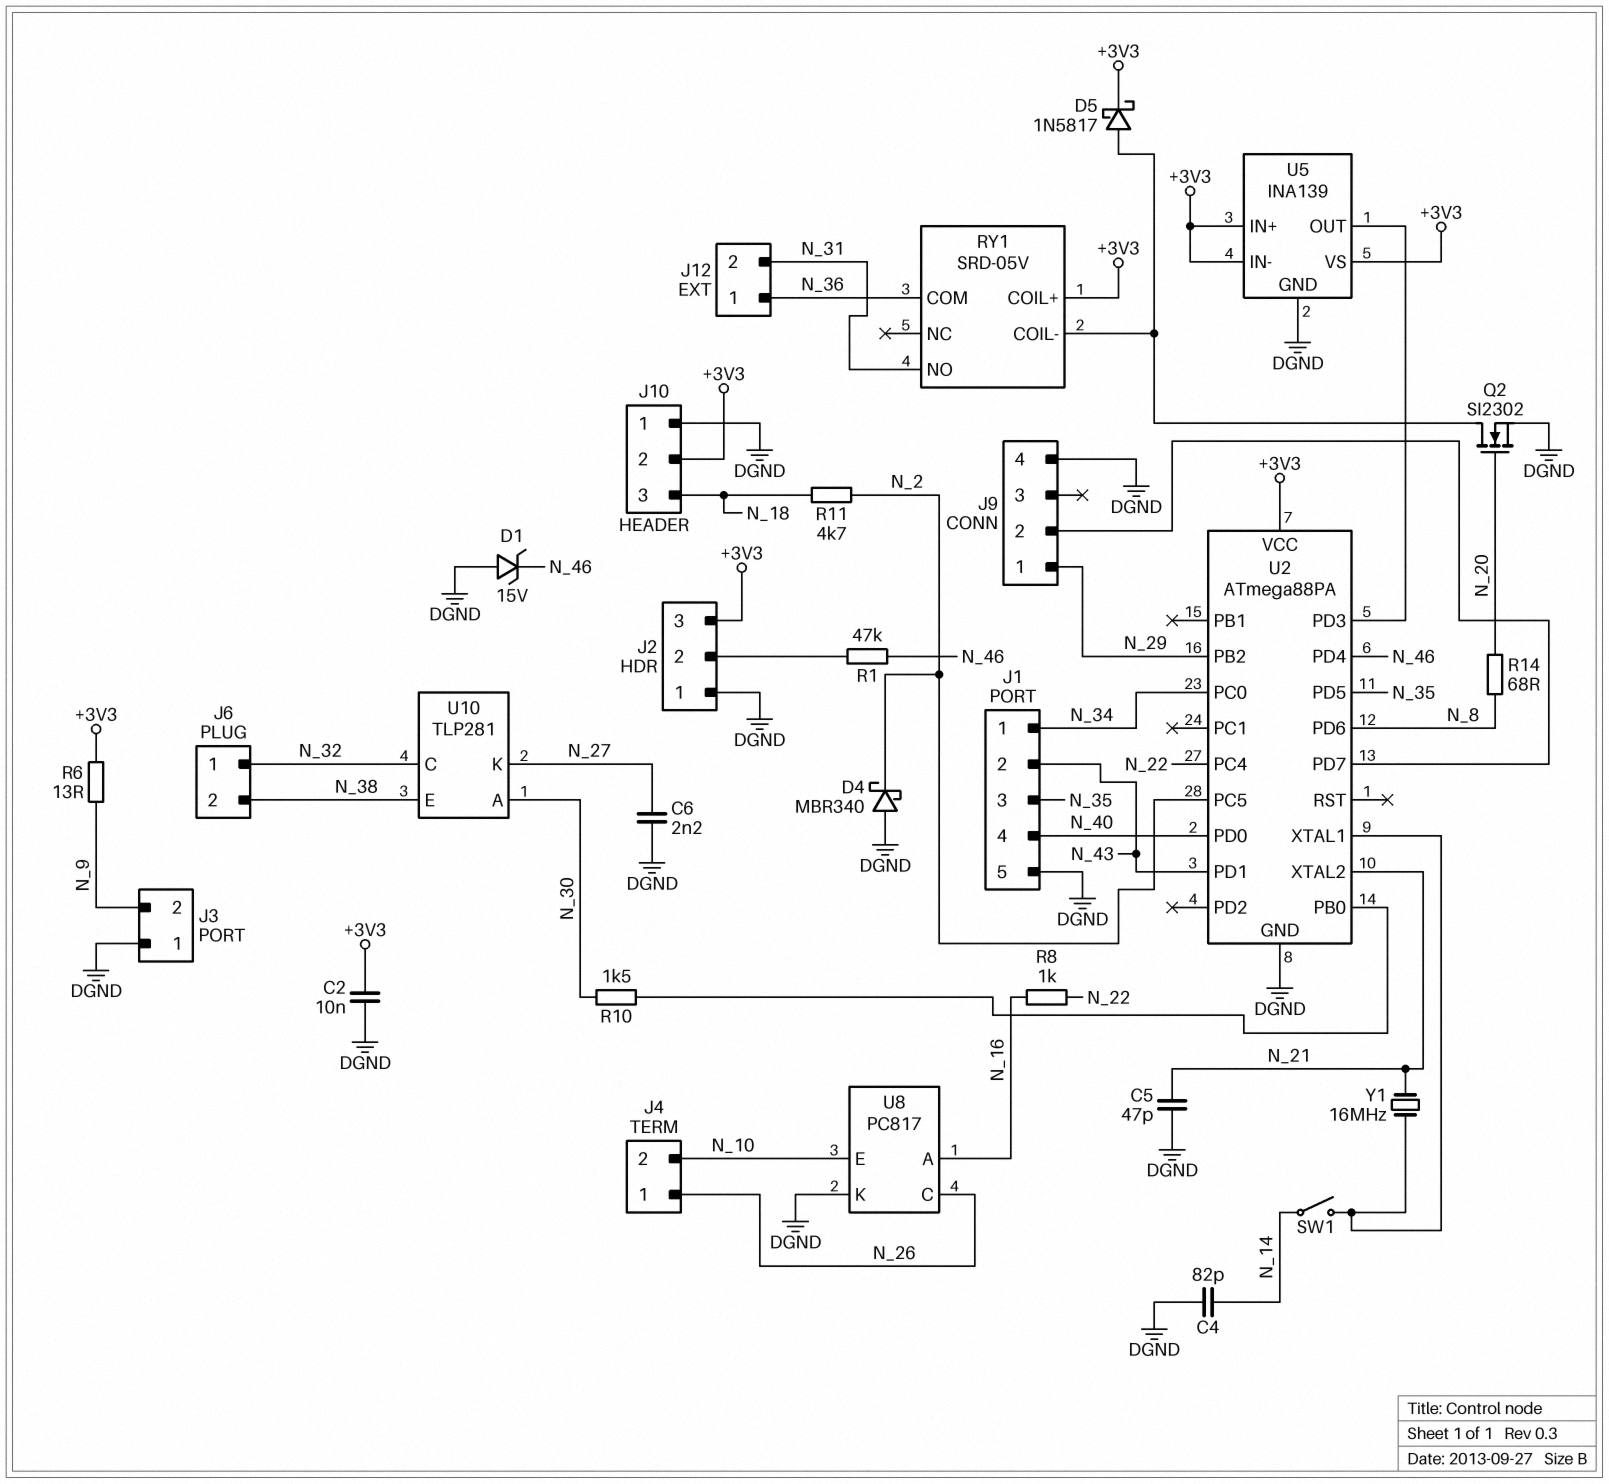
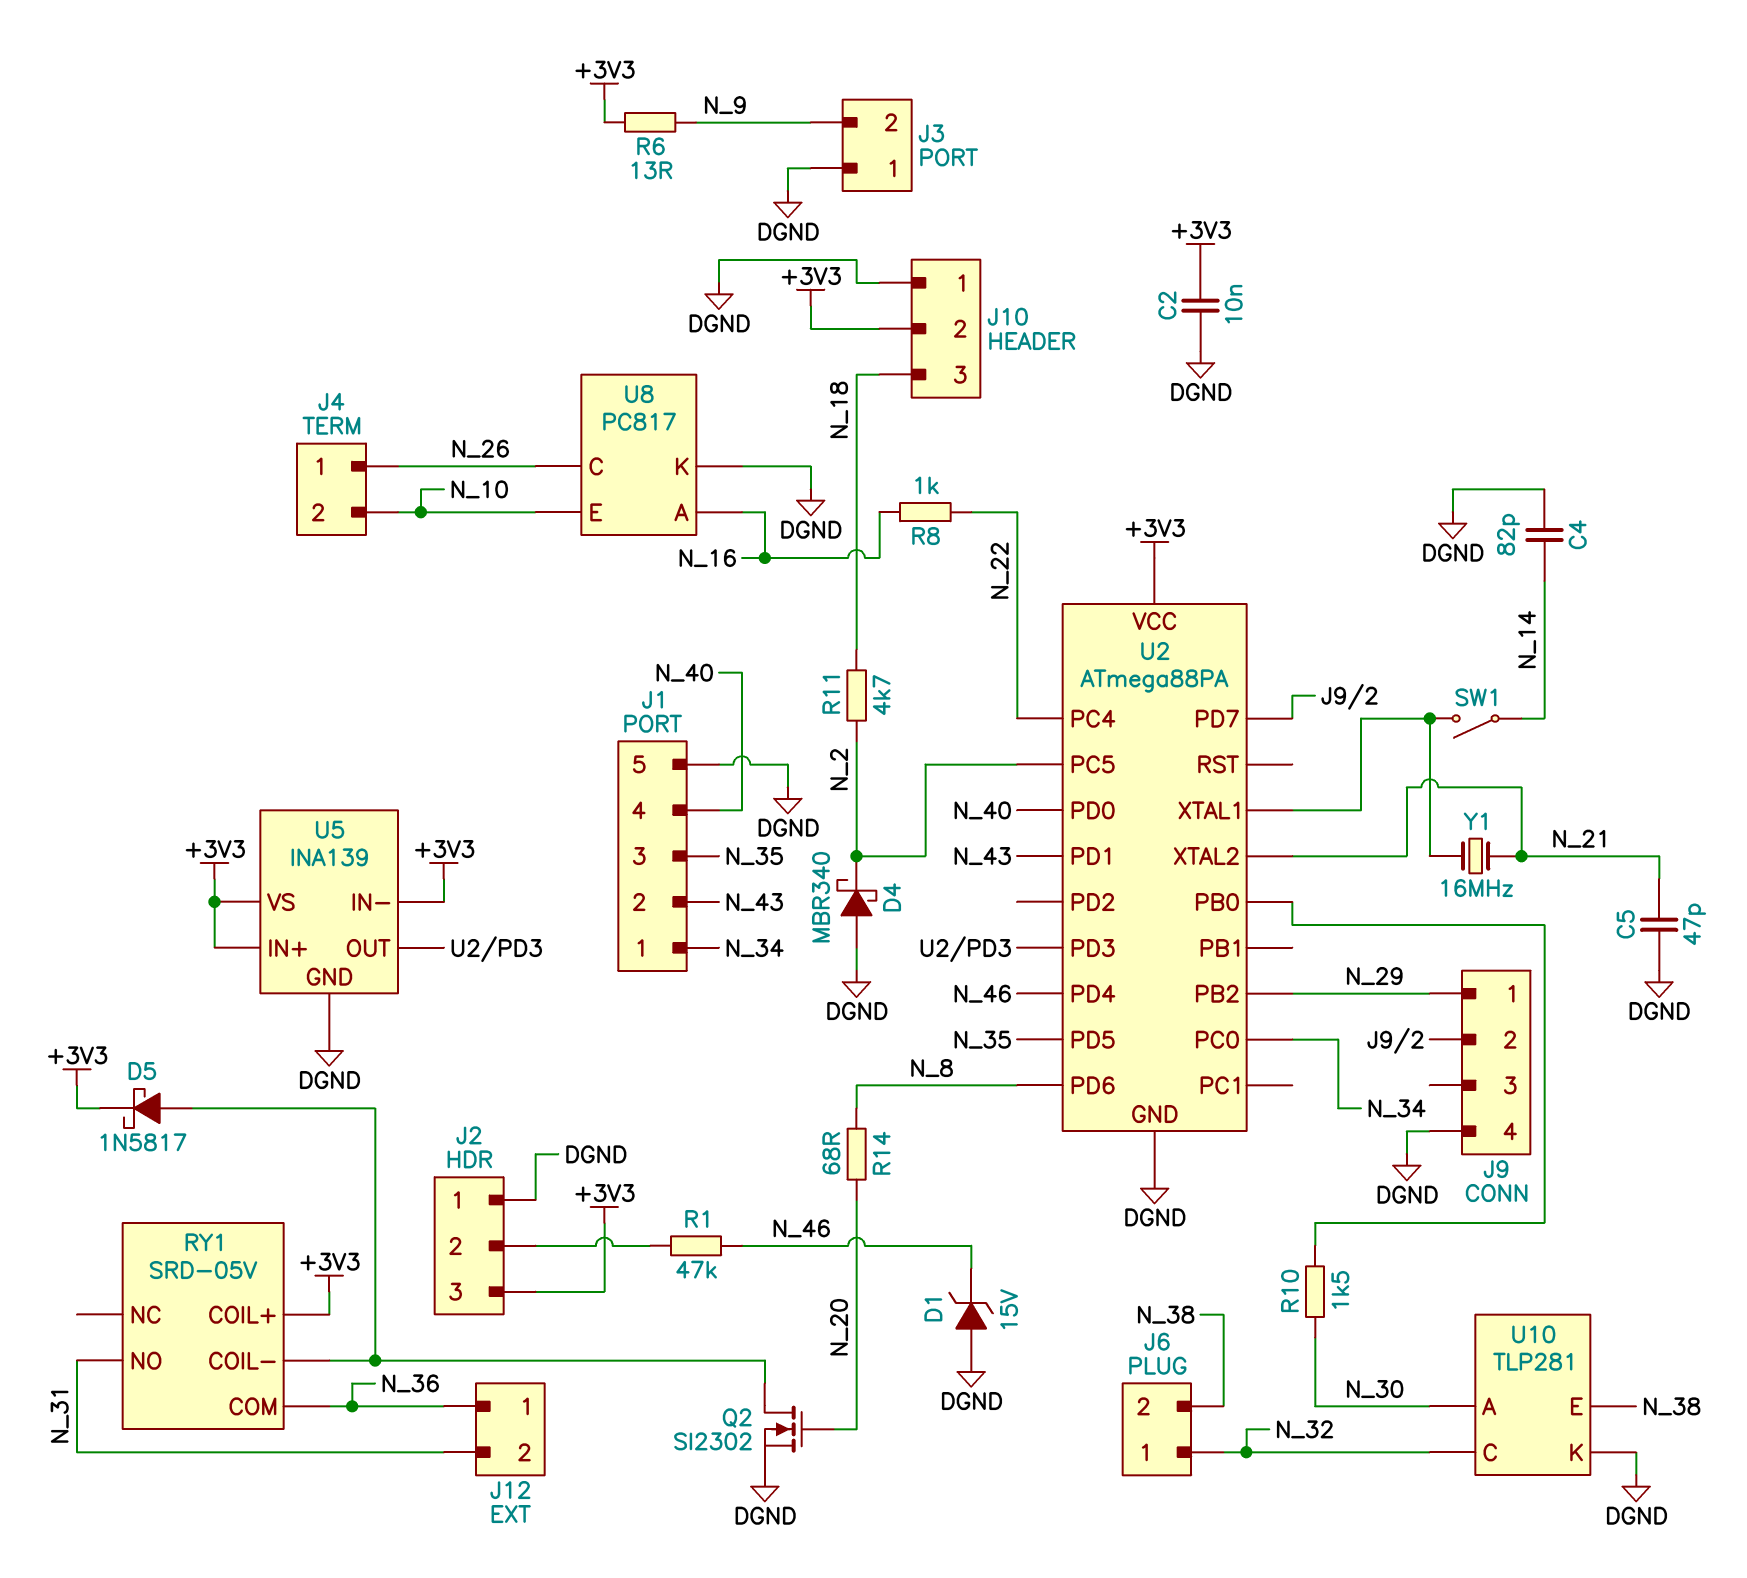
C6: 2.2nF (DGND, N_27) -> none
U10 pin K: N_27 -> DGND

